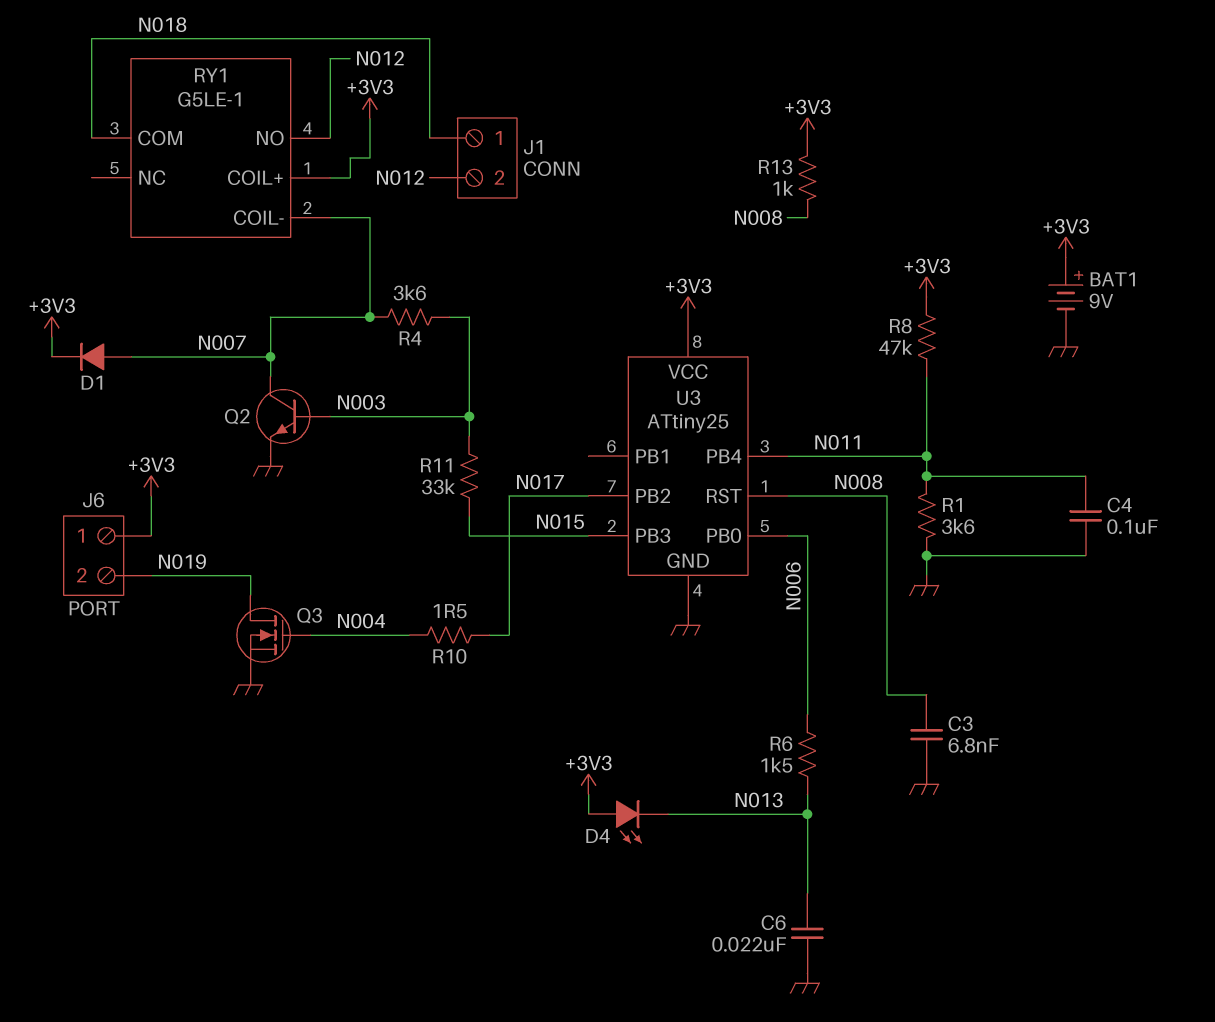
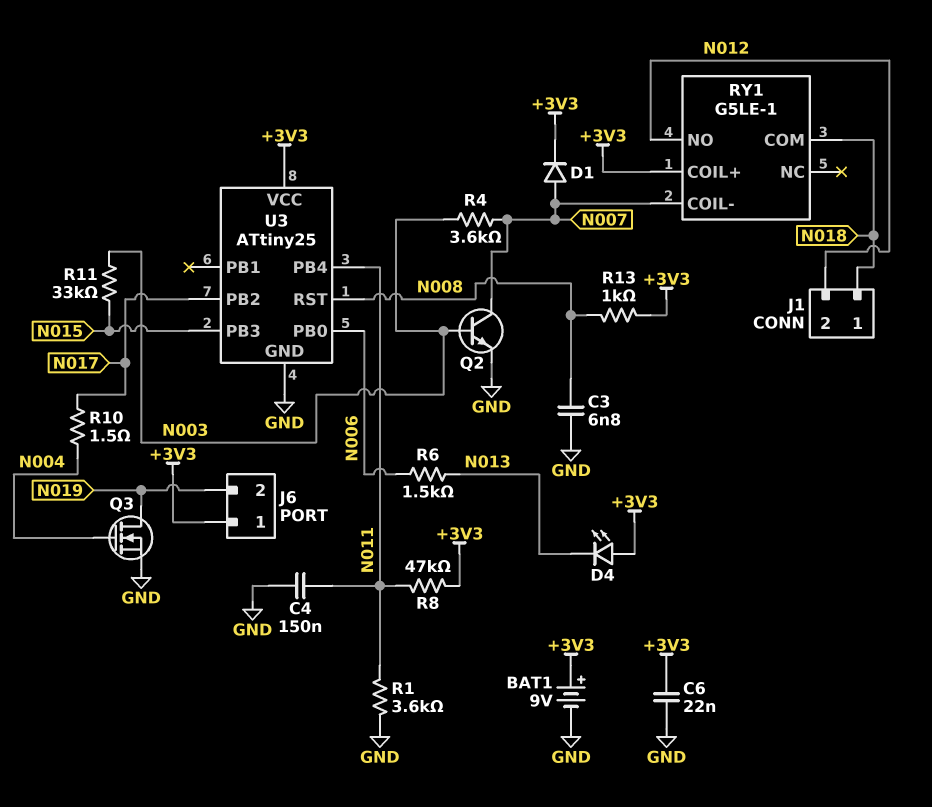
C4: 100nF (GND, N011) -> 150nF (GND, N011)
C6: 22nF (GND, N013) -> 22nF (+3V3, GND)

